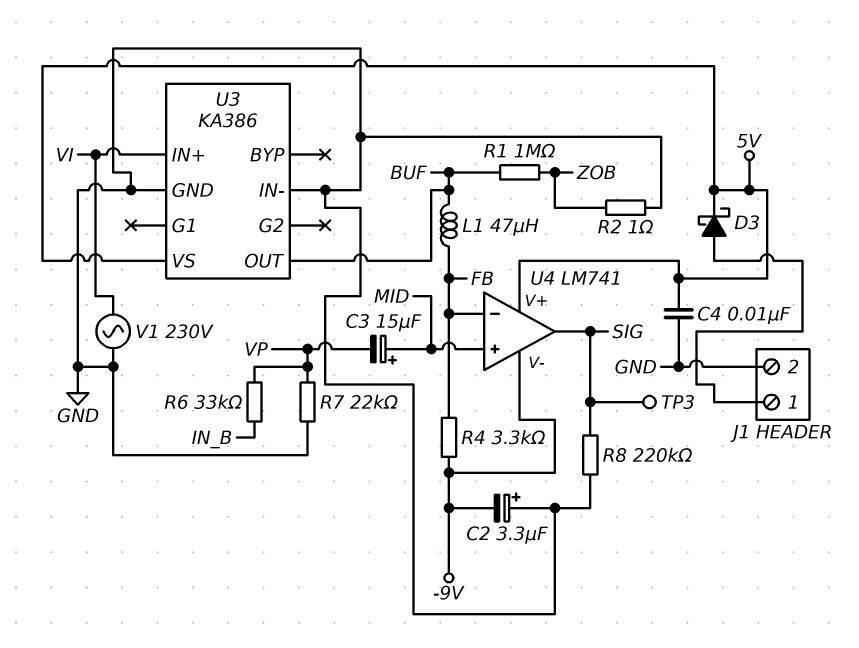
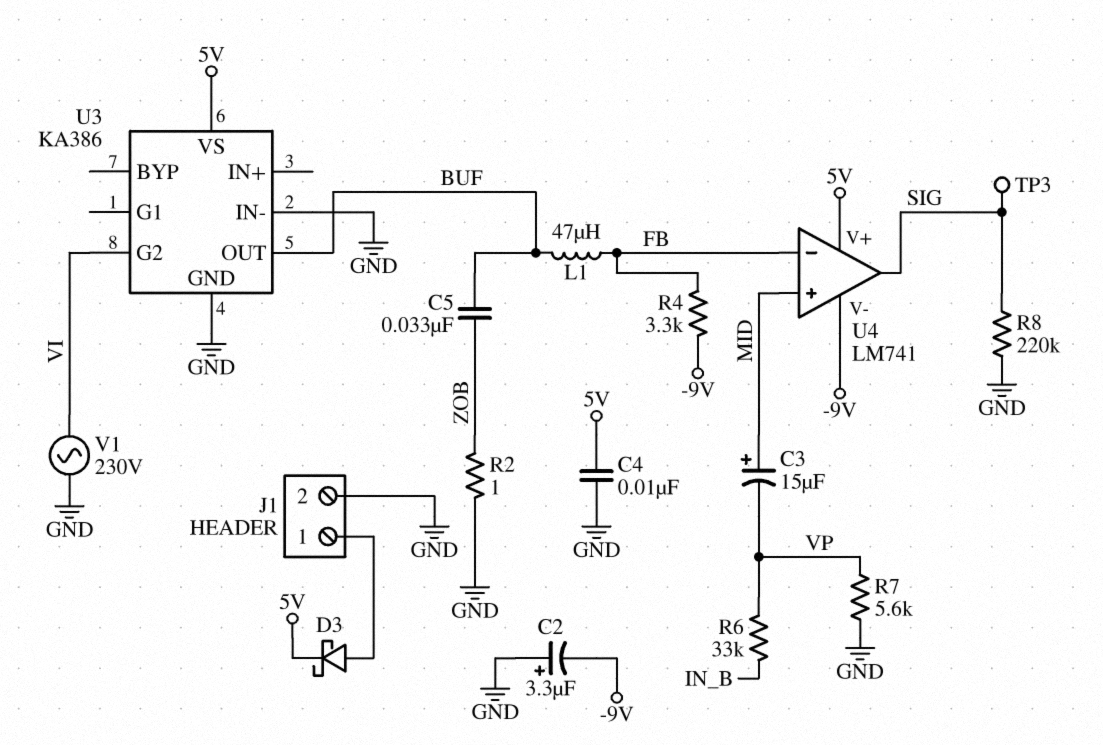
C5: none -> 33nF (BUF, ZOB)
R1: 1M (BUF, ZOB) -> none
R7: 22k (GND, VP) -> 5.6k (GND, VP)
U3 pin G2: none -> VI
U3 pin IN+: VI -> none

